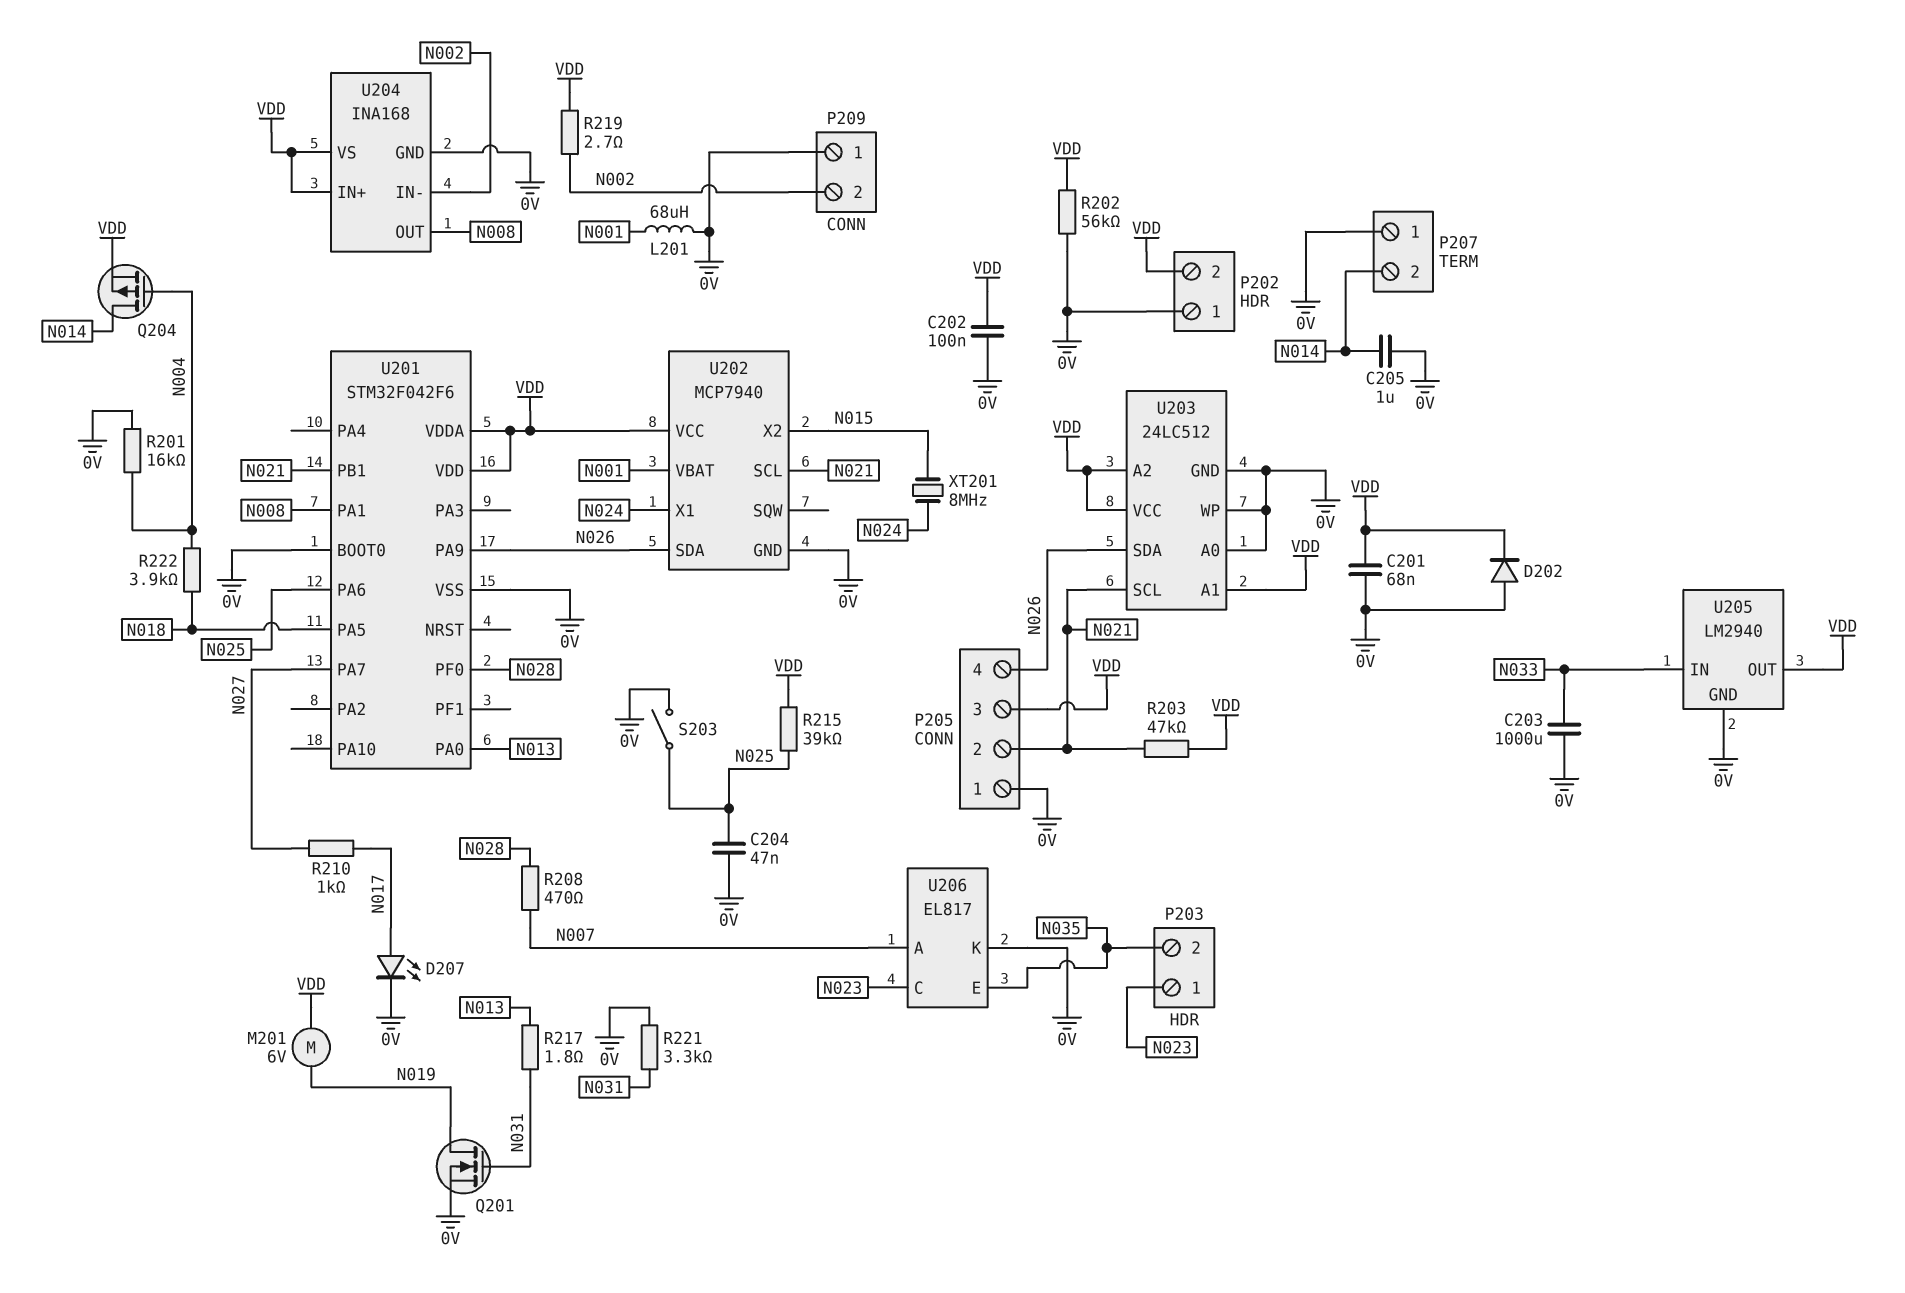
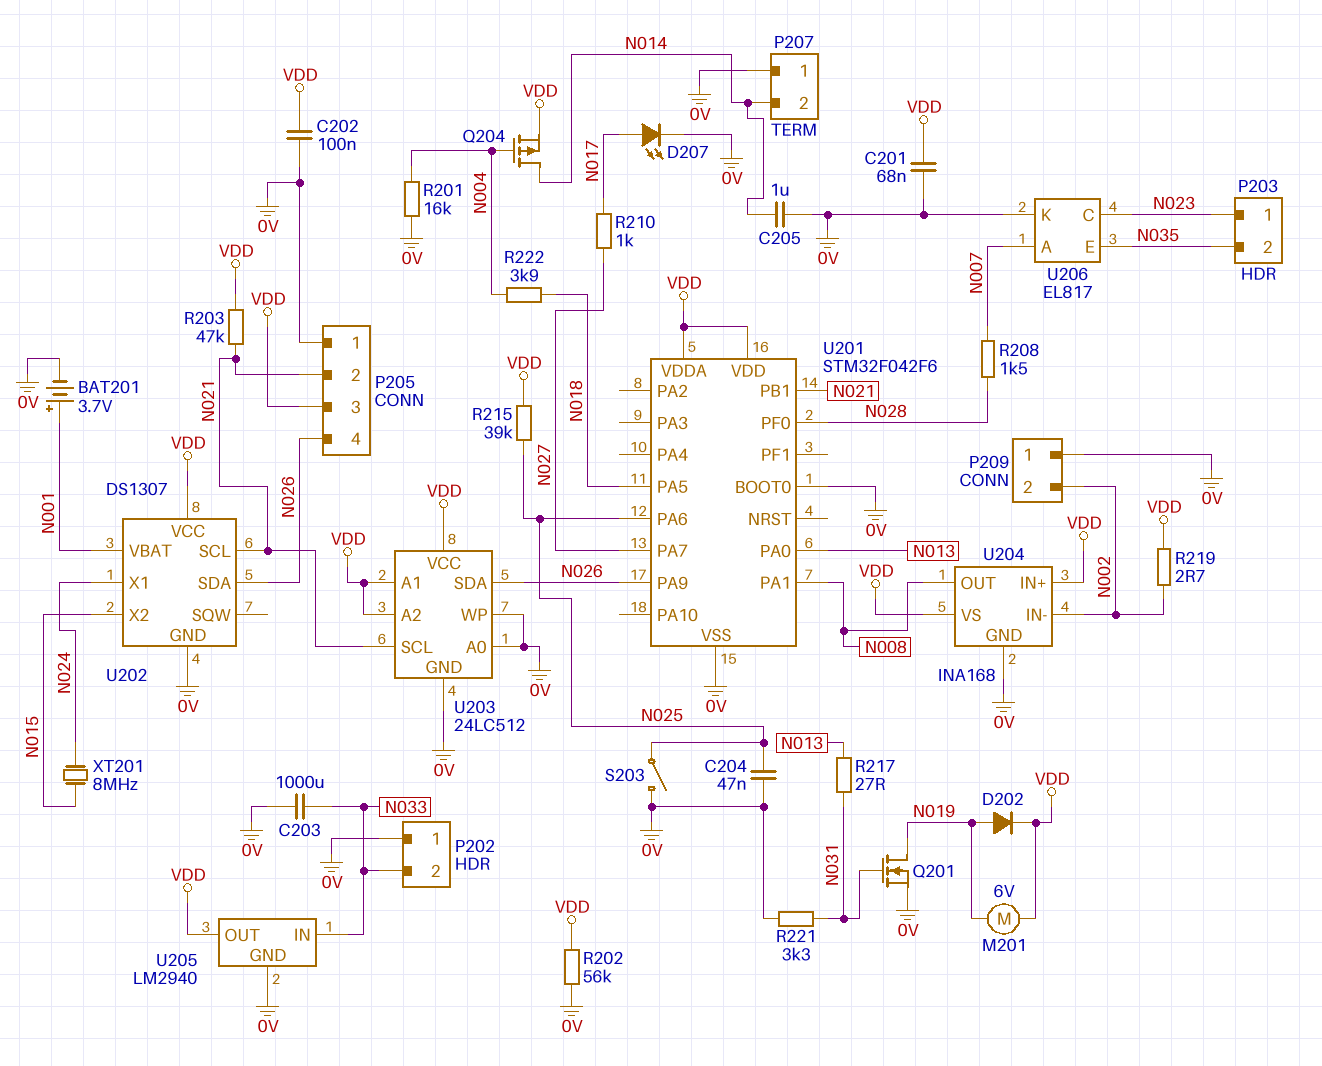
BAT201: none -> 3.7V (plus N001, minus 0V)
D202: diode (A 0V, K VDD) -> diode (A N019, K VDD)
L201: 68uH (0V, N001) -> none
P202 pin 2: VDD -> N033
R208: 470 (N007, N028) -> 1.5k (N007, N028)
R217: 1.8 (N013, N031) -> 27 (N013, N031)
U202: MCP7940 -> DS1307

